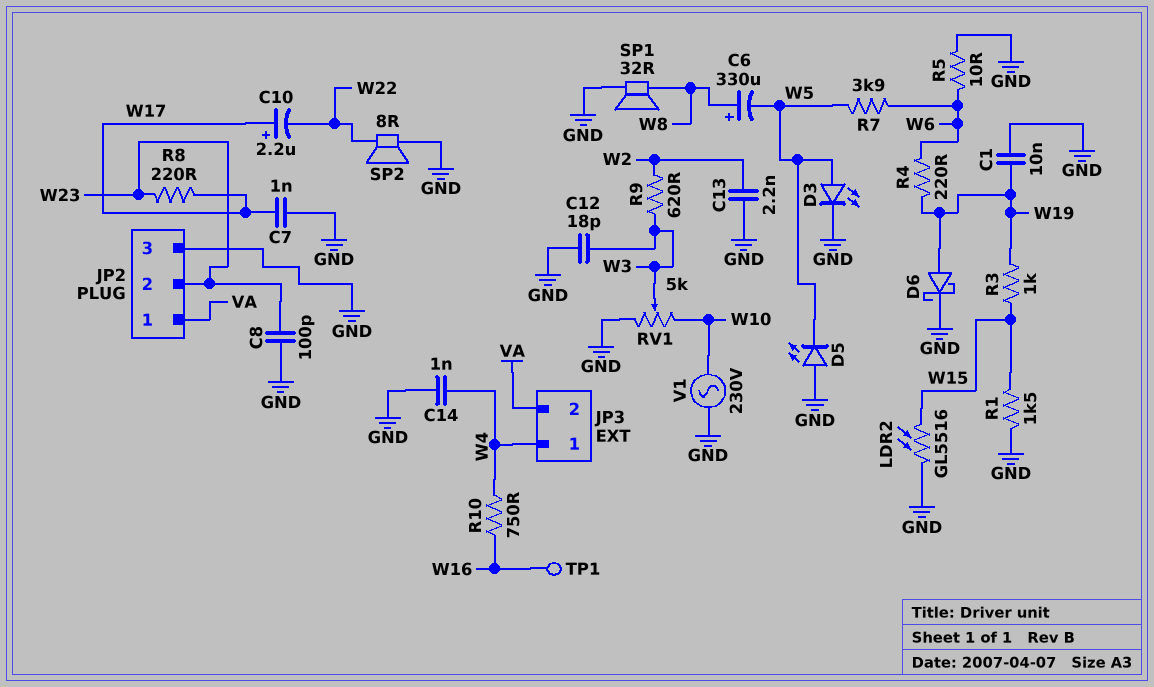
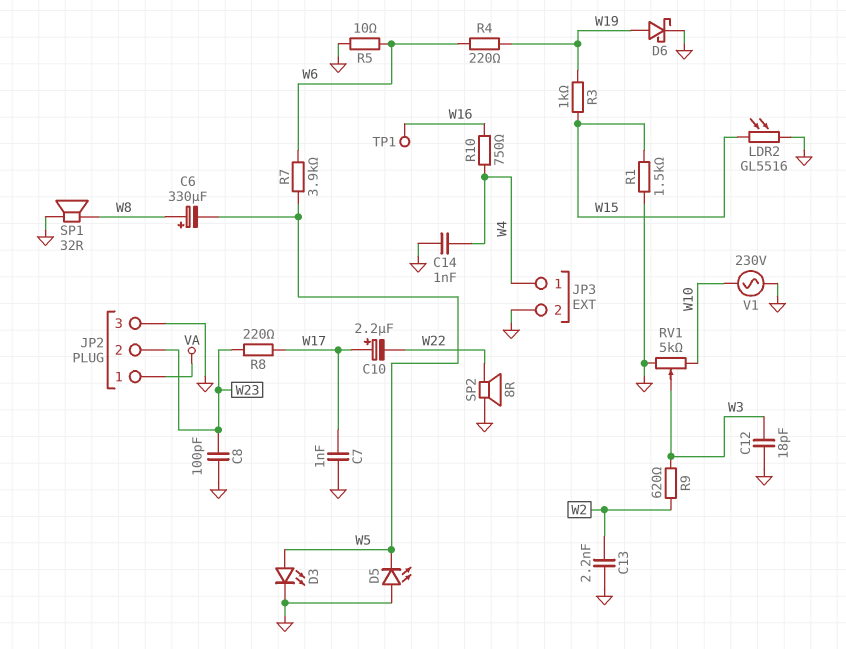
C1: 10nF (GND, W19) -> none
JP3 pin 2: VA -> GND

